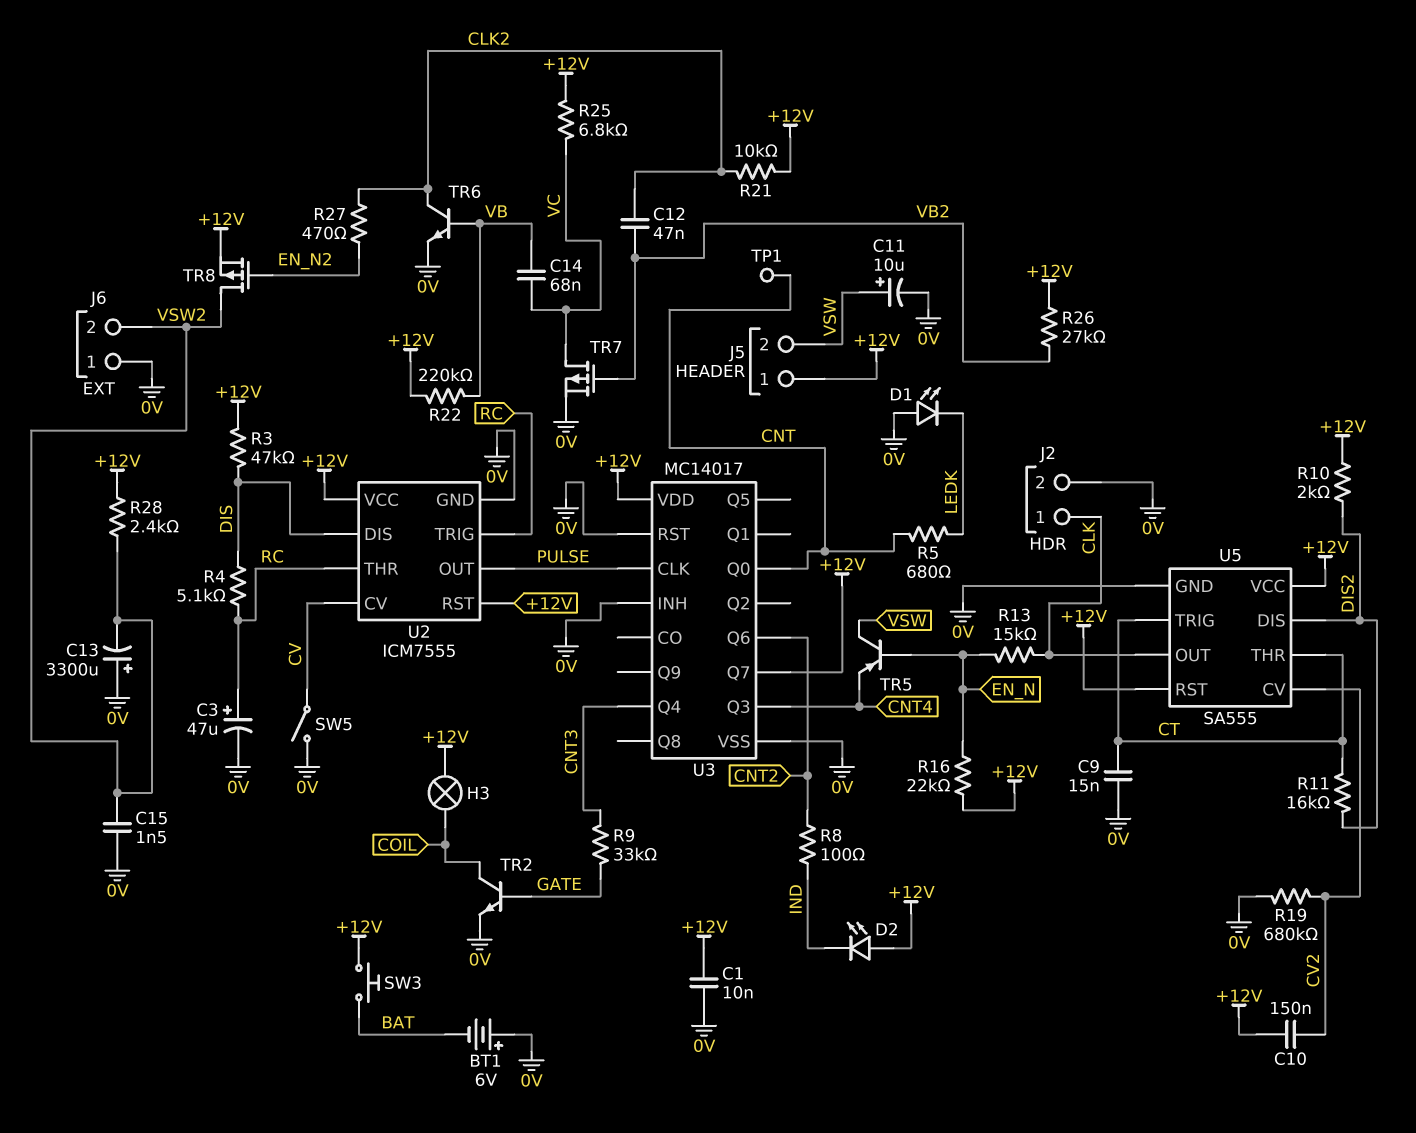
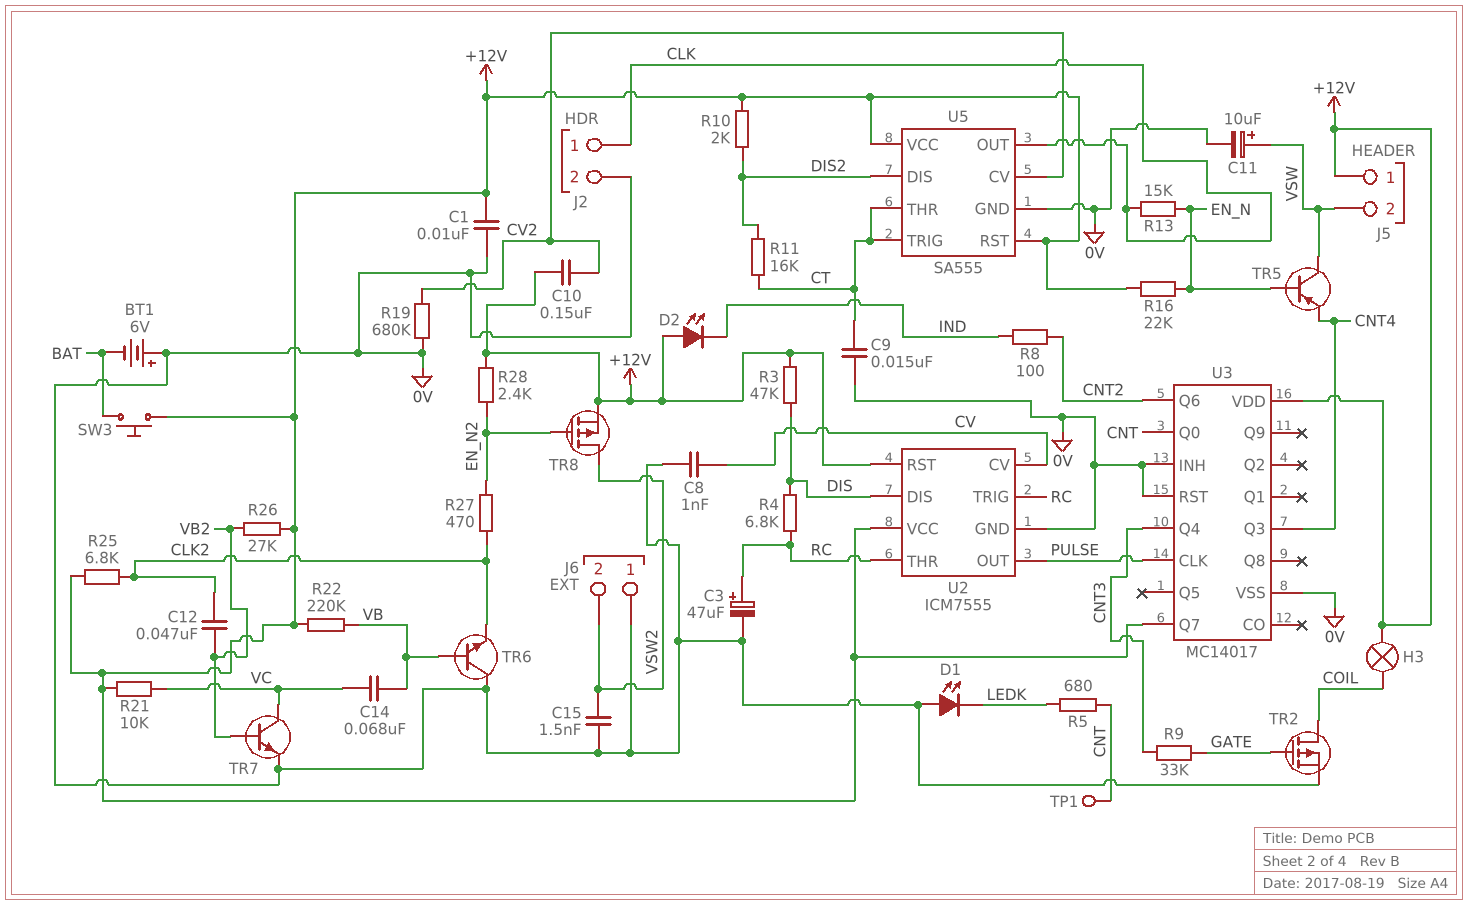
C8: none -> 1nF (0V, CV)
C13: 3300uF (plus 0V, minus VSW2) -> none
R4: 5.1k (DIS, RC) -> 6.8k (DIS, RC)
R21: 10k (+12V, CLK2) -> 10k (+12V, VC)
R25: 6.8k (+12V, VC) -> 6.8k (+12V, CLK2)
R28: 2.4k (+12V, VSW2) -> 2.4k (+12V, EN_N2)
SW5: switch (0V, CV) -> none
TR2: NPN (B GATE, C COIL, E 0V) -> PMOS (G GATE, D COIL, S 0V)
TR6: NPN (B VB, C CLK2, E 0V) -> NPN (B VB, C 0V, E CLK2)
TR7: PMOS (G VB2, D VC, S 0V) -> NPN (B VB2, C VC, E 0V)

